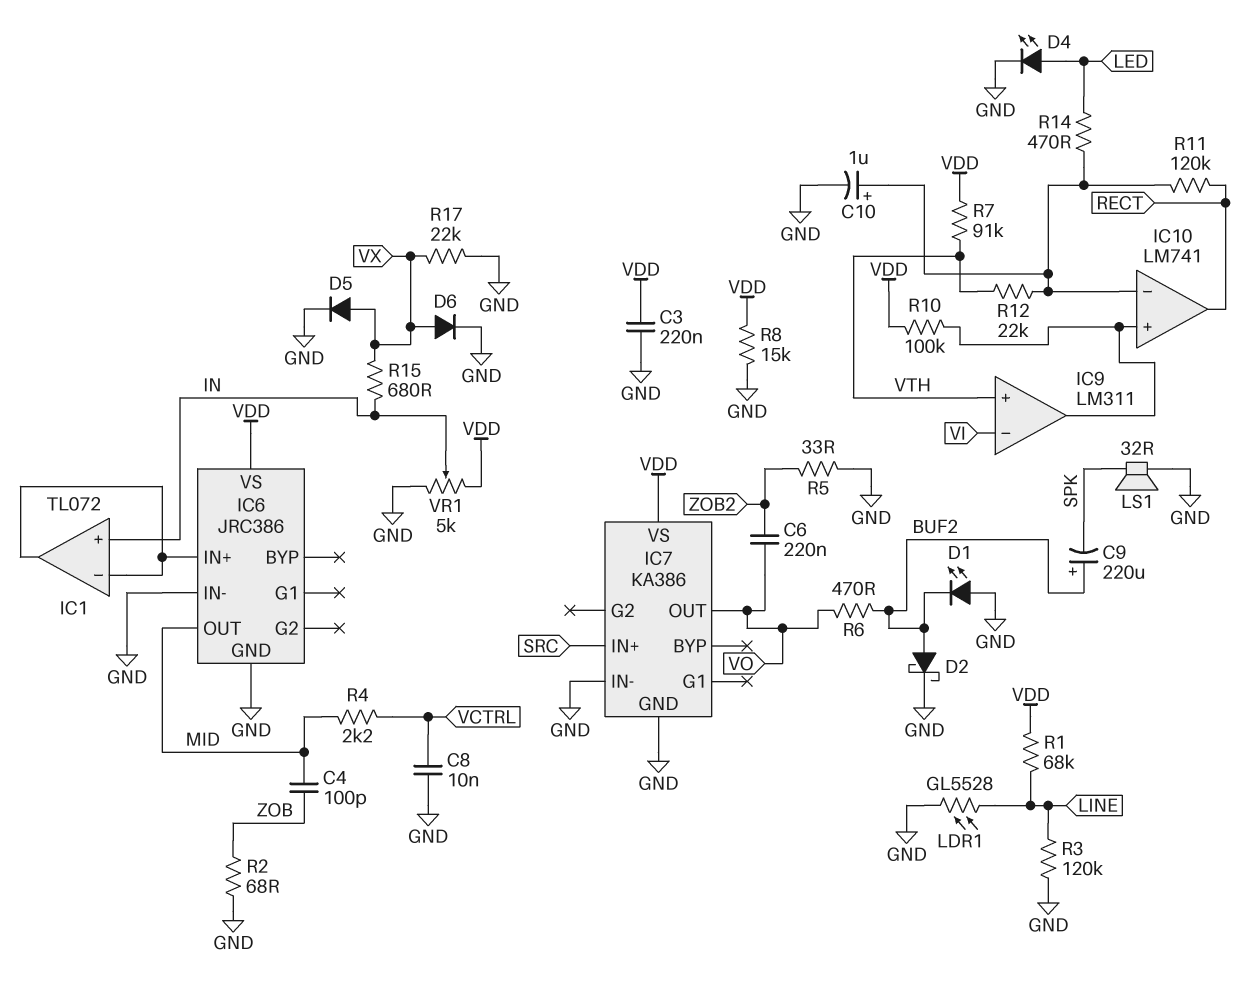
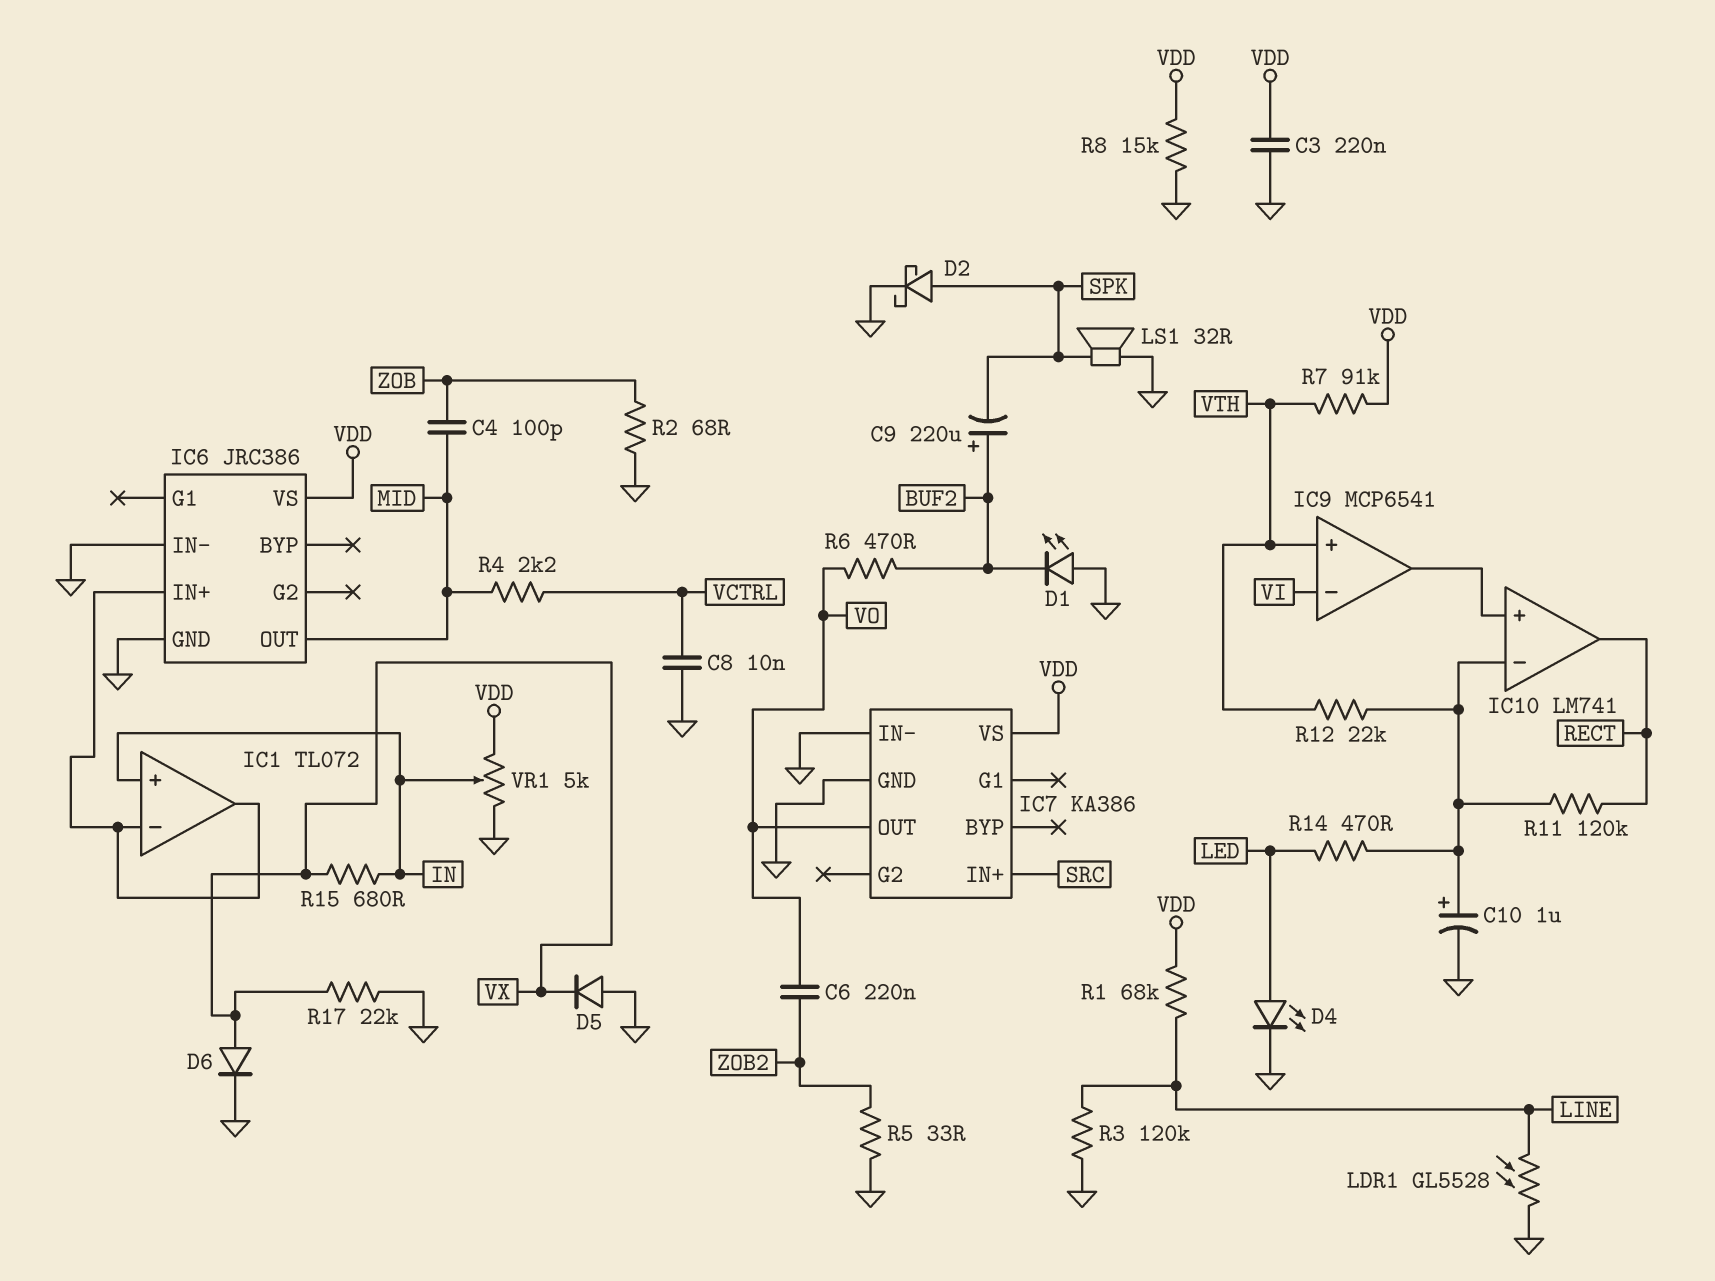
D2: schottky (A BUF2, K GND) -> schottky (A SPK, K GND)
D5: diode (A VX, K GND) -> diode (A GND, K VX)
IC9: LM311 -> MCP6541
R10: 100k (IC9/out, VDD) -> none

